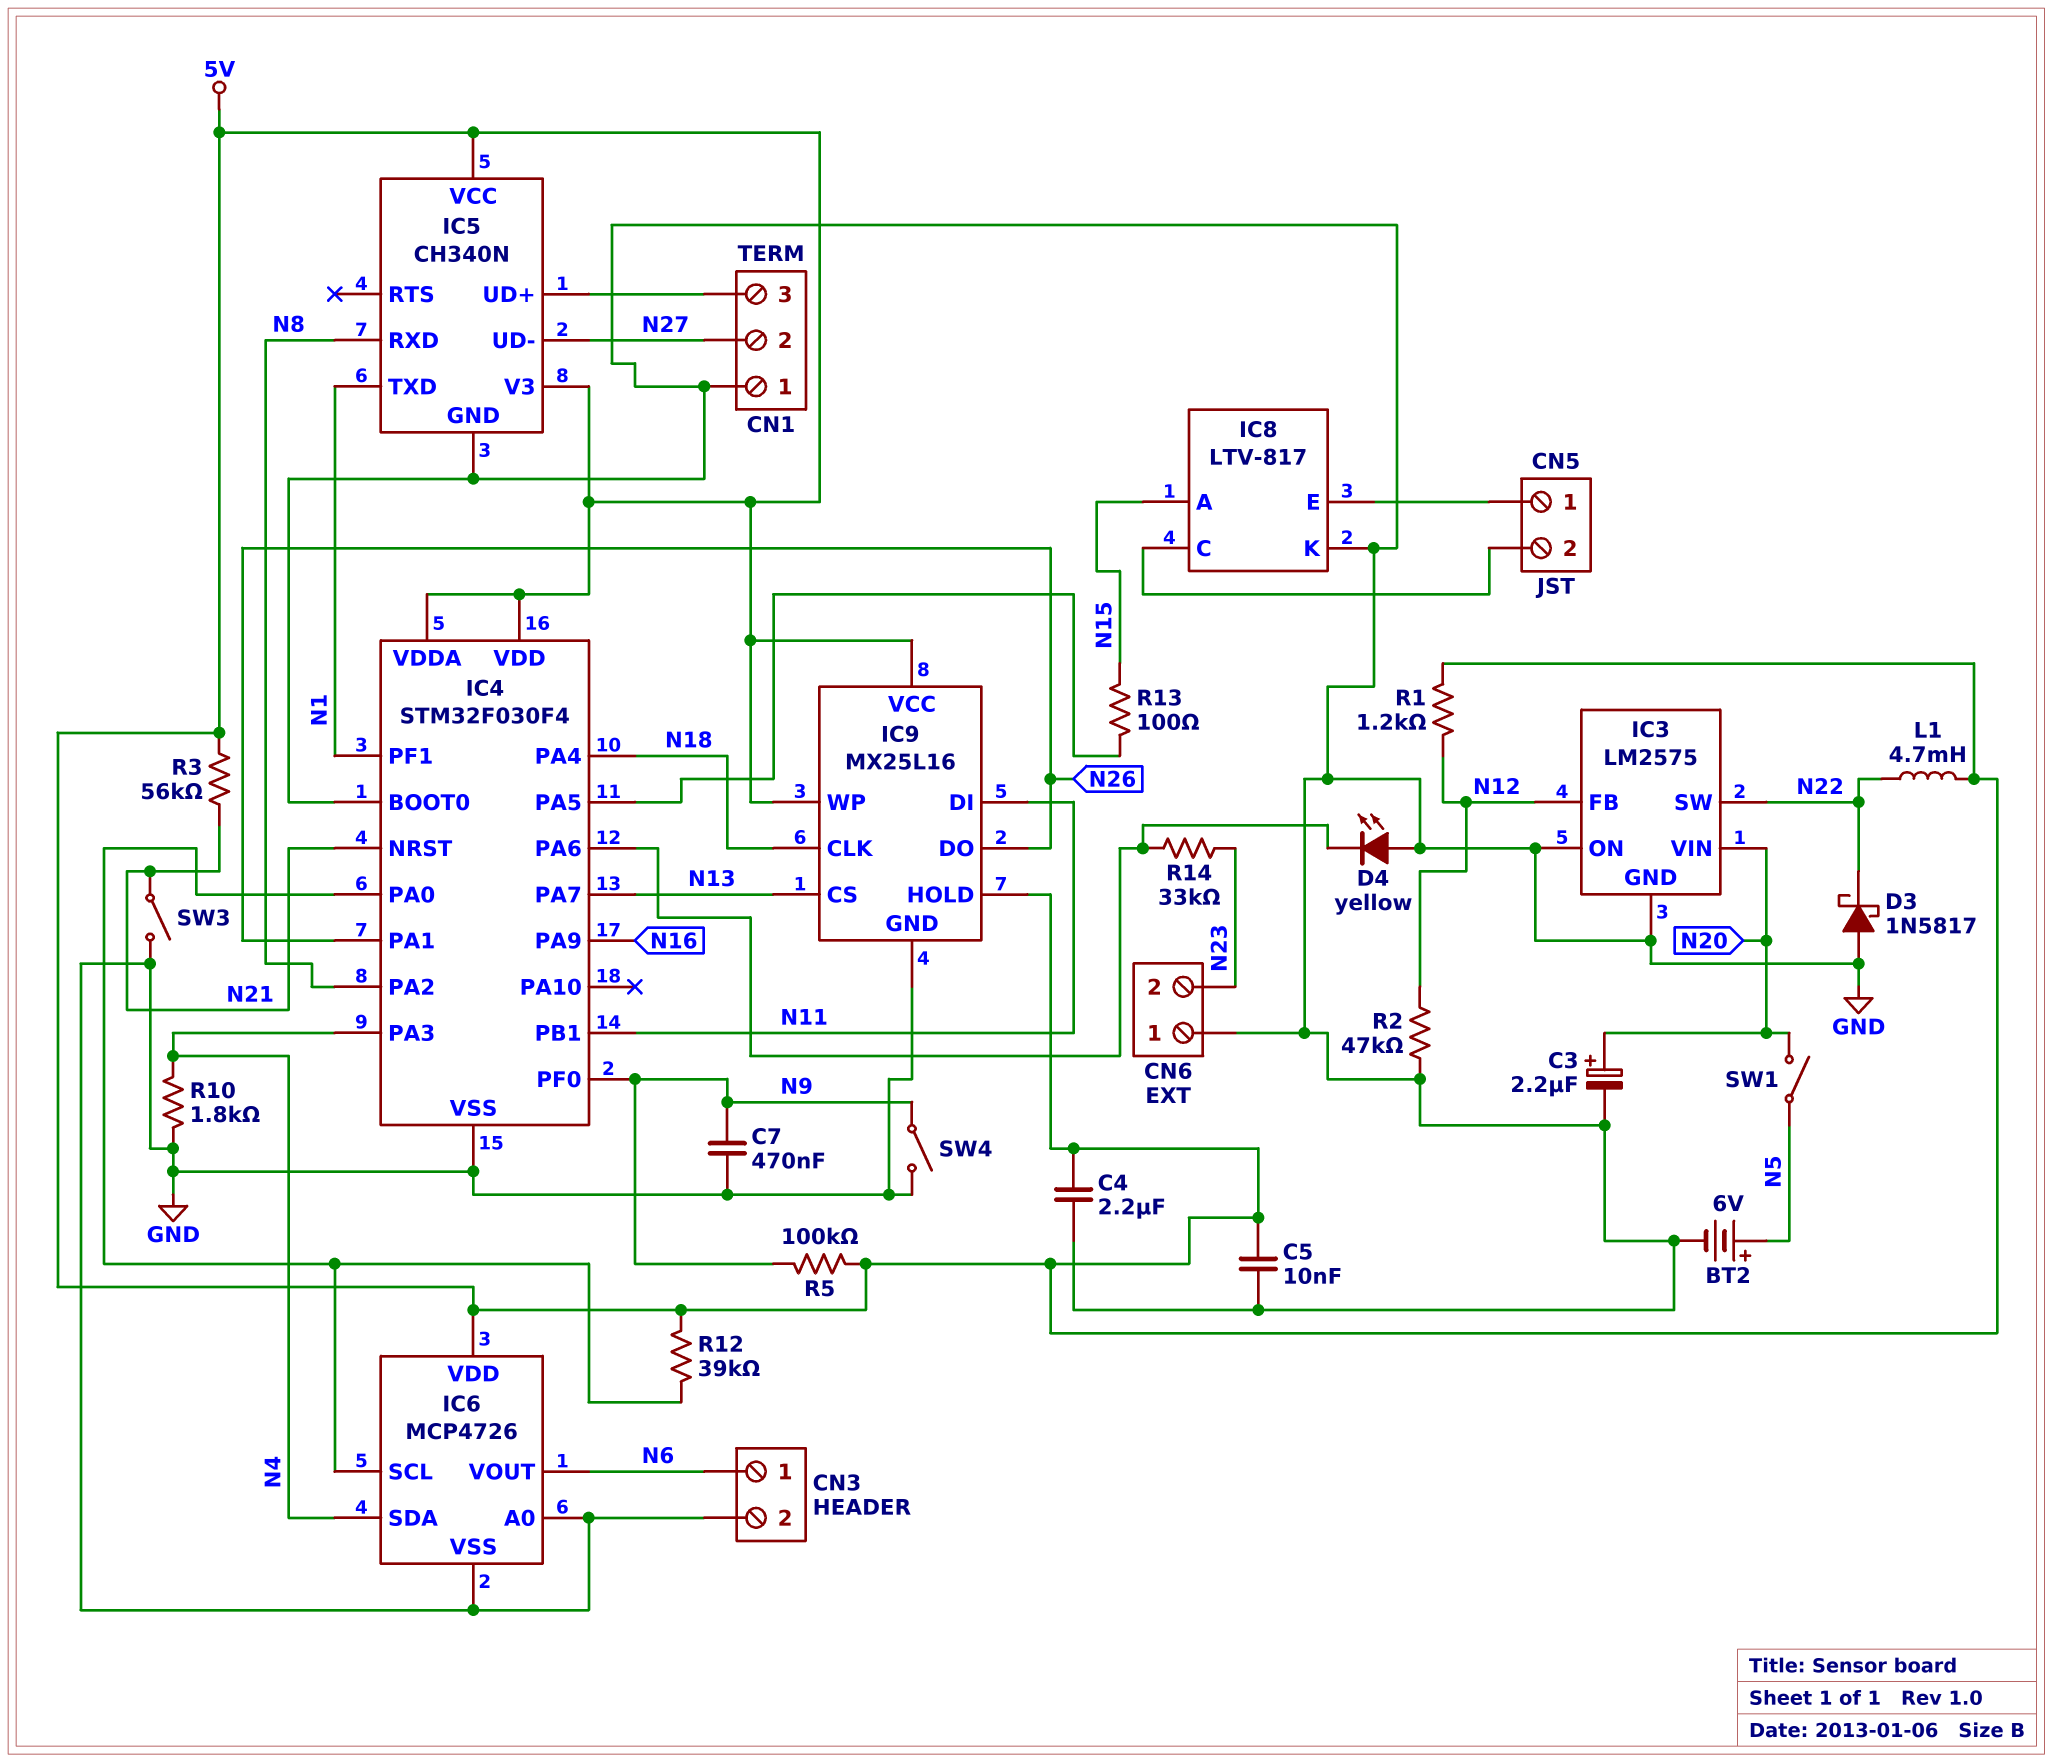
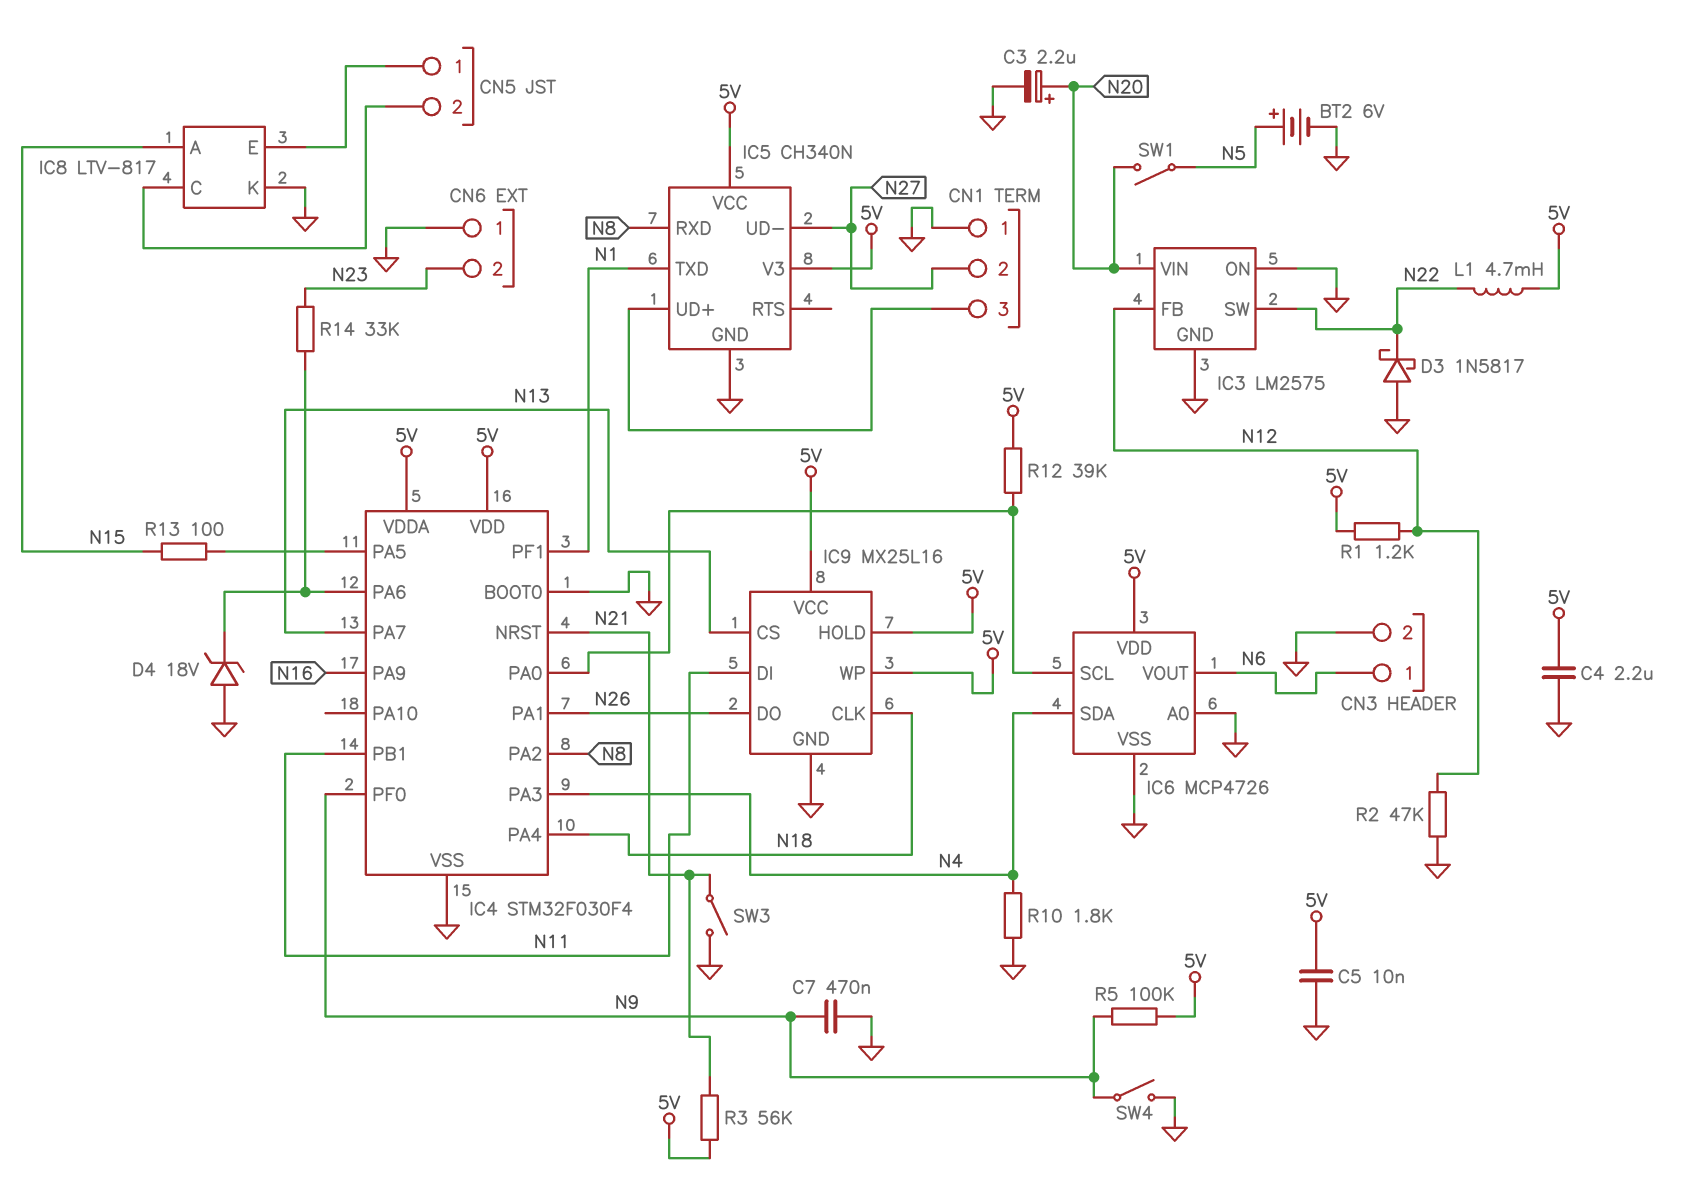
D4: LED yellow (A GND, K IC4/PA6) -> zener 18V (A GND, K IC4/PA6)

